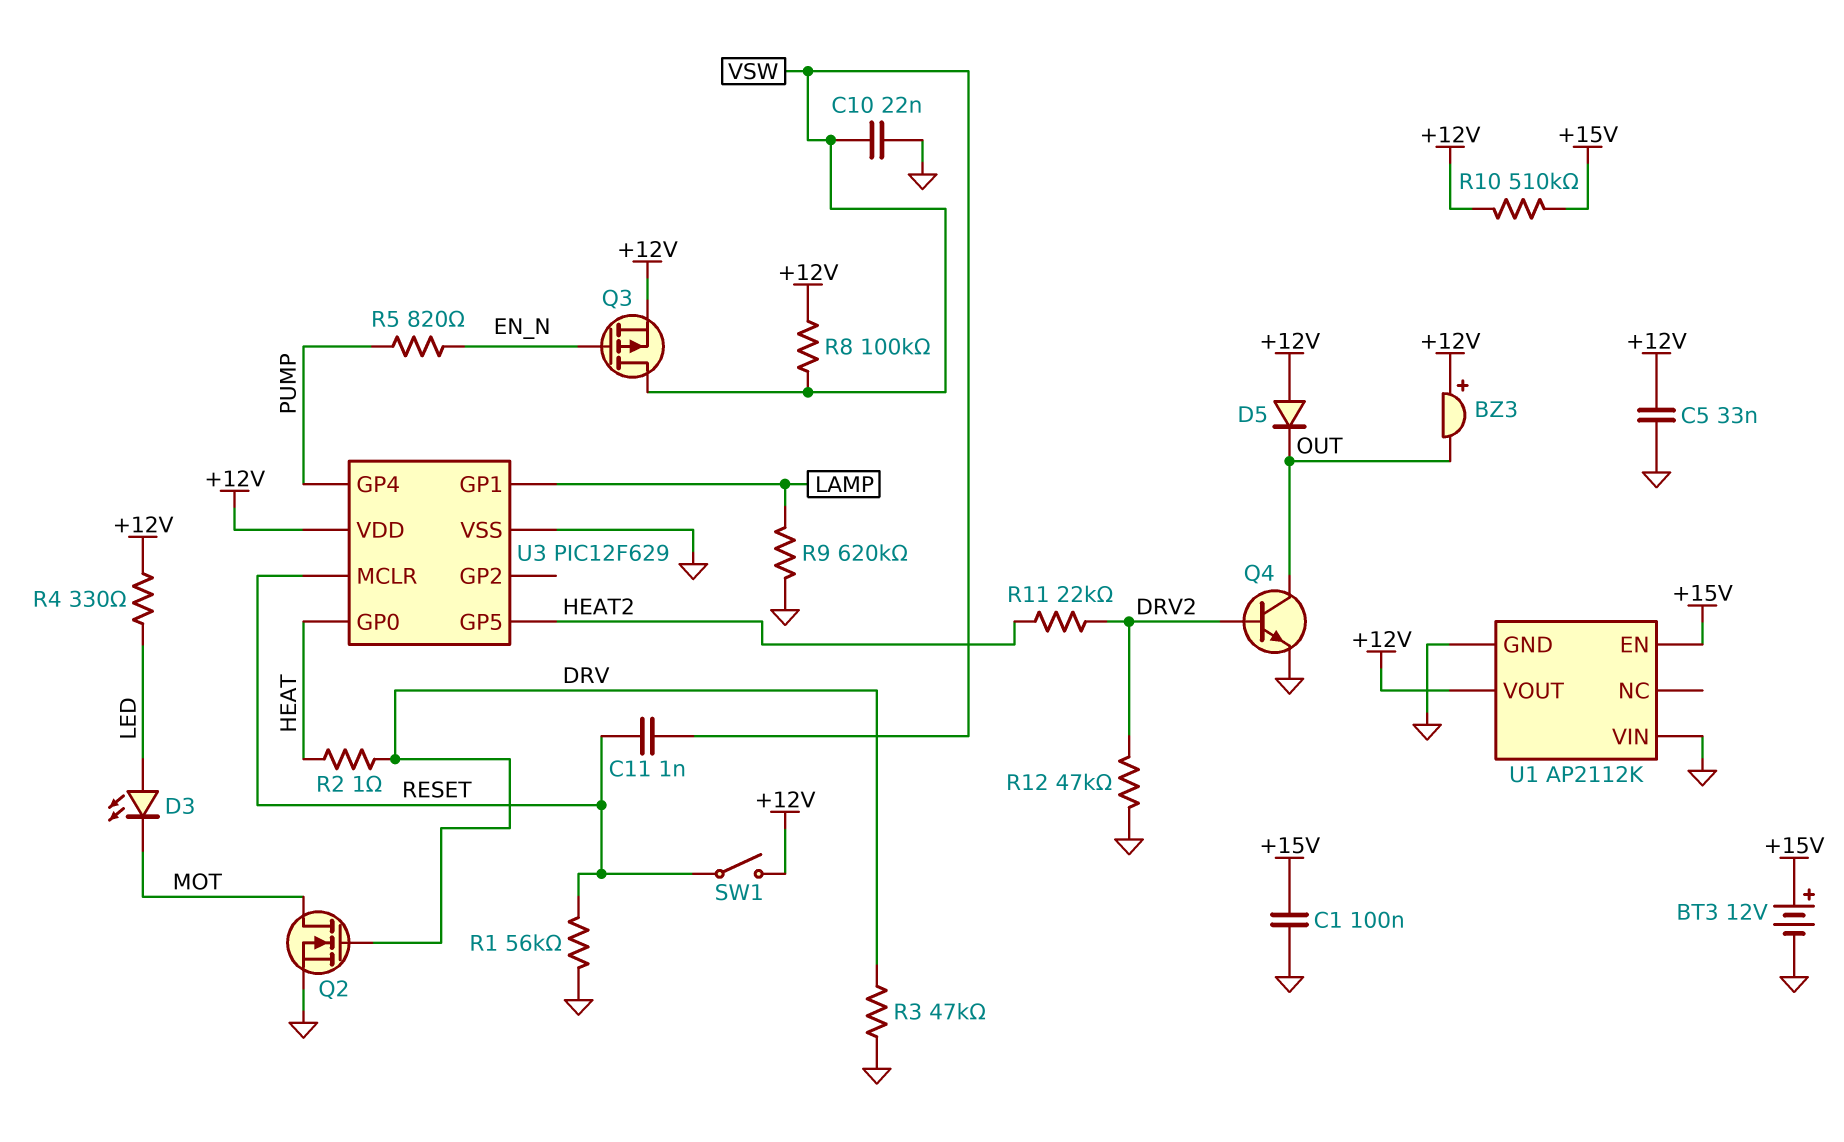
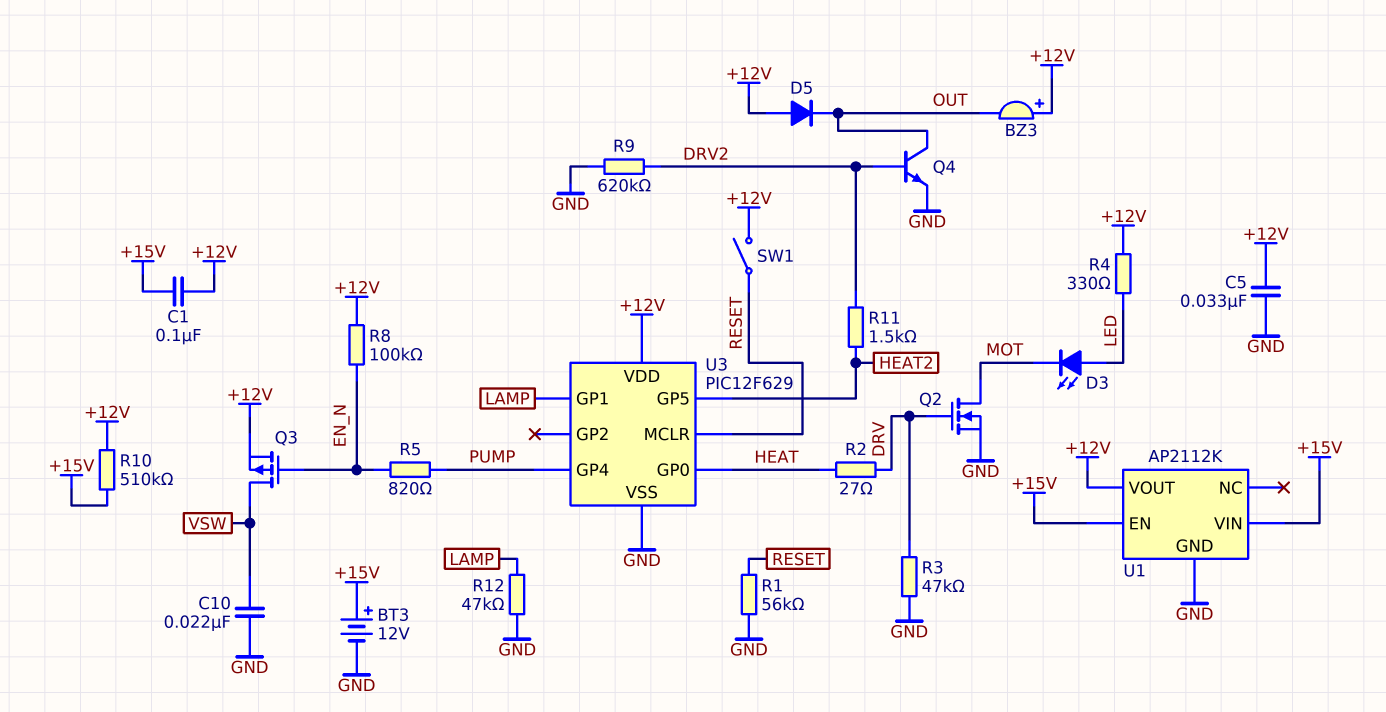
C1: 100nF (+15V, GND) -> 100nF (+12V, +15V)
C11: 1nF (RESET, VSW) -> none
R2: 1 (DRV, HEAT) -> 27 (DRV, HEAT)
R8: 100k (+12V, VSW) -> 100k (+12V, EN_N)
R9: 620k (GND, LAMP) -> 620k (DRV2, GND)
R11: 22k (DRV2, HEAT2) -> 1.5k (DRV2, HEAT2)
R12: 47k (DRV2, GND) -> 47k (GND, LAMP)
U1 pin VIN: GND -> +15V

